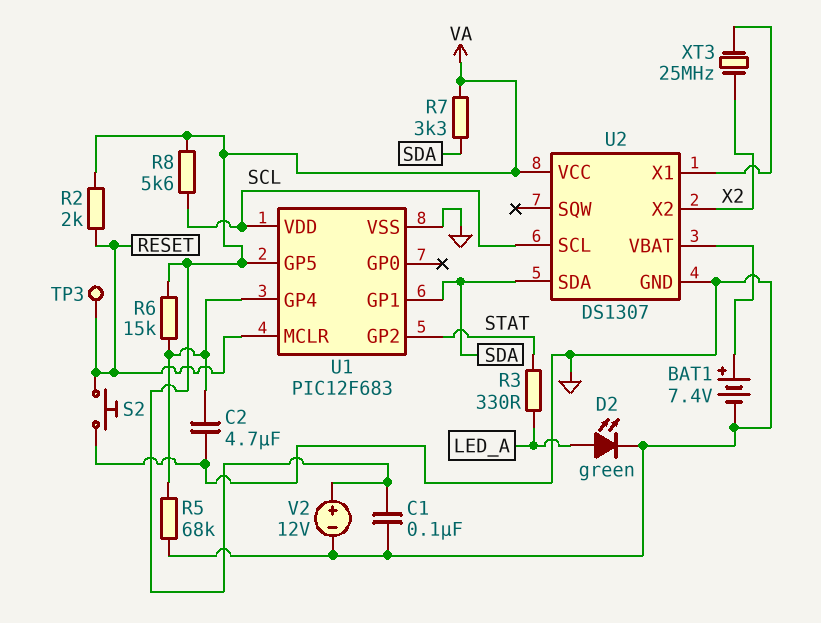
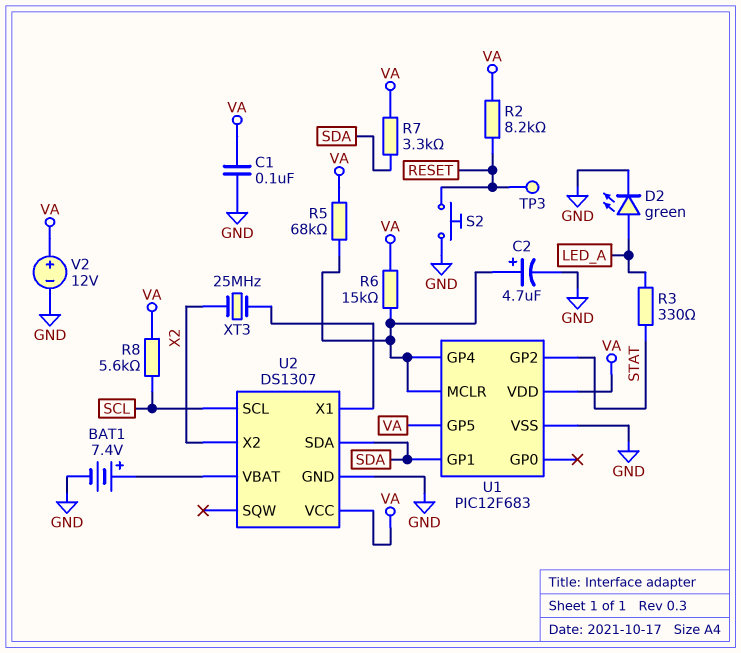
C2: 4.7uF (GND, U1/GP4) -> 4.7uF (plus U1/GP4, minus GND)
R2: 2k (RESET, VA) -> 8.2k (RESET, VA)
R5: 68k (GND, U1/GP4) -> 68k (U1/GP4, VA)
U1 pin MCLR: RESET -> U1/GP4
U1 pin VDD: SCL -> VA

